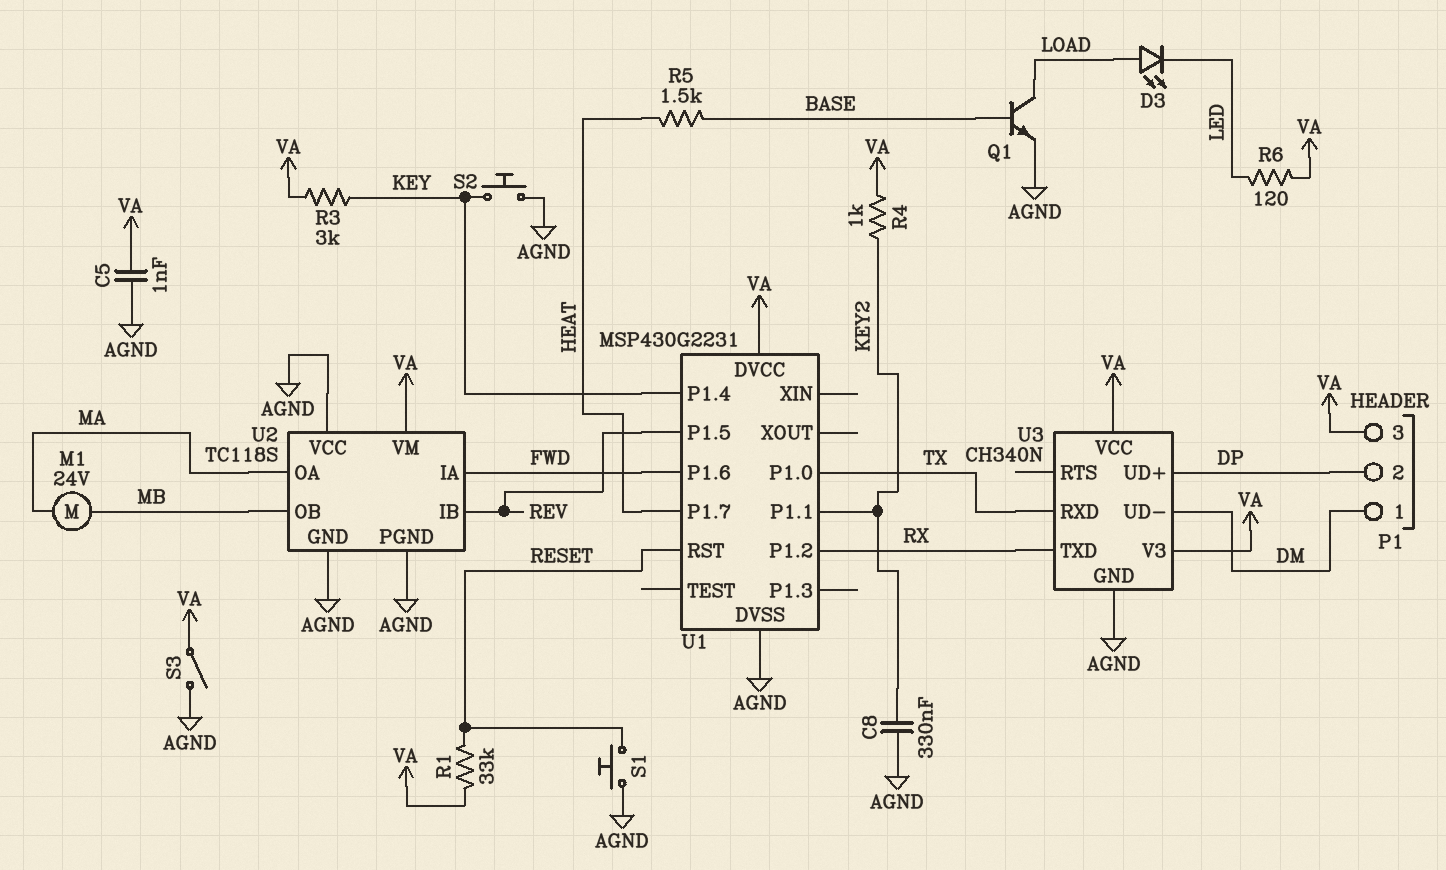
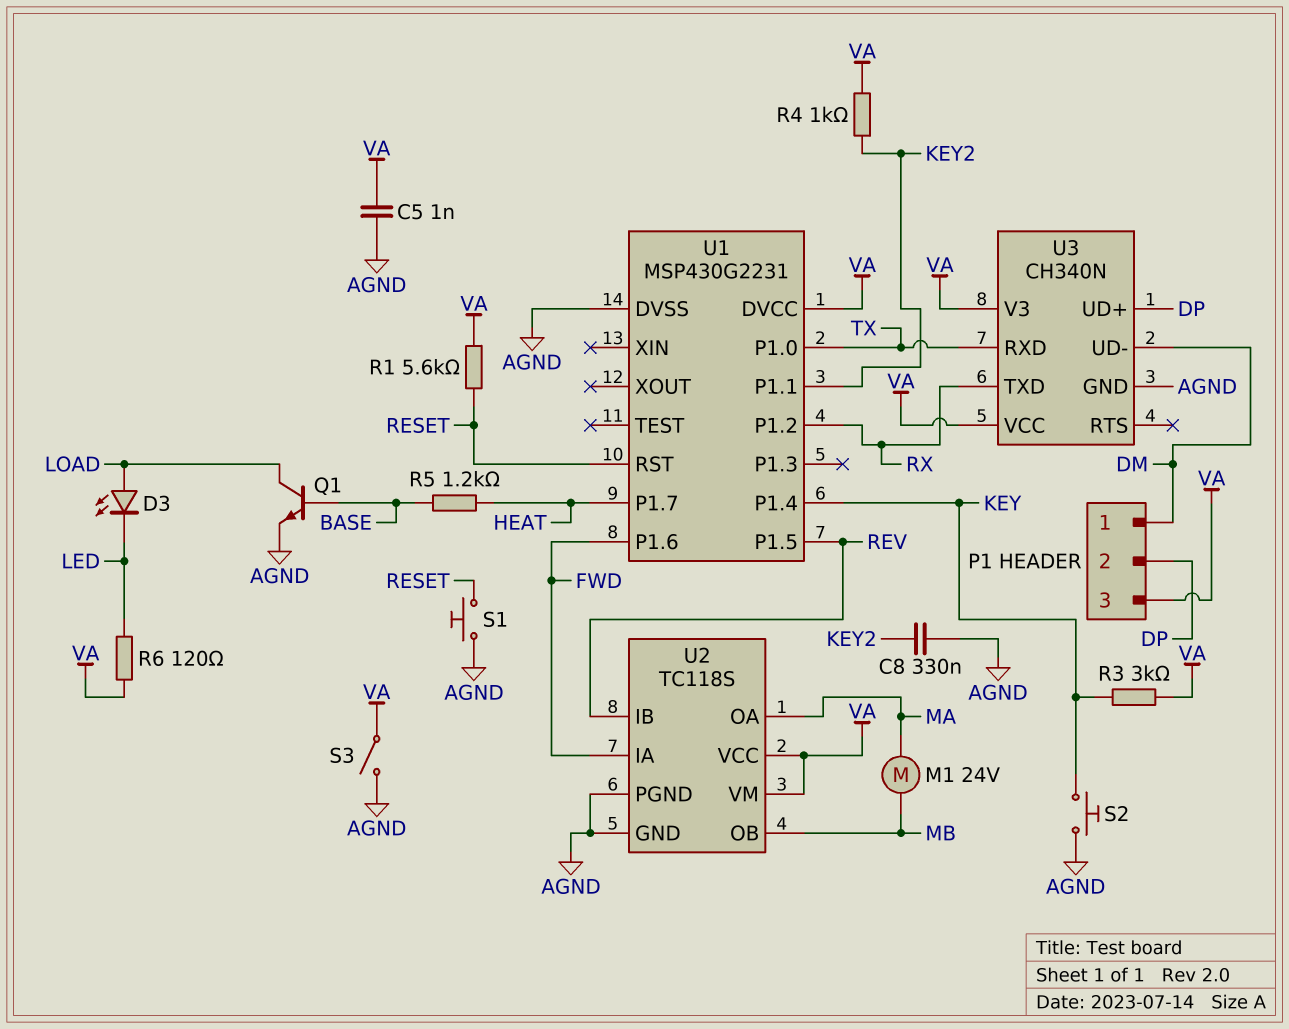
R1: 33k (RESET, VA) -> 5.6k (RESET, VA)
R5: 1.5k (BASE, HEAT) -> 1.2k (BASE, HEAT)
U2 pin VCC: AGND -> VA

